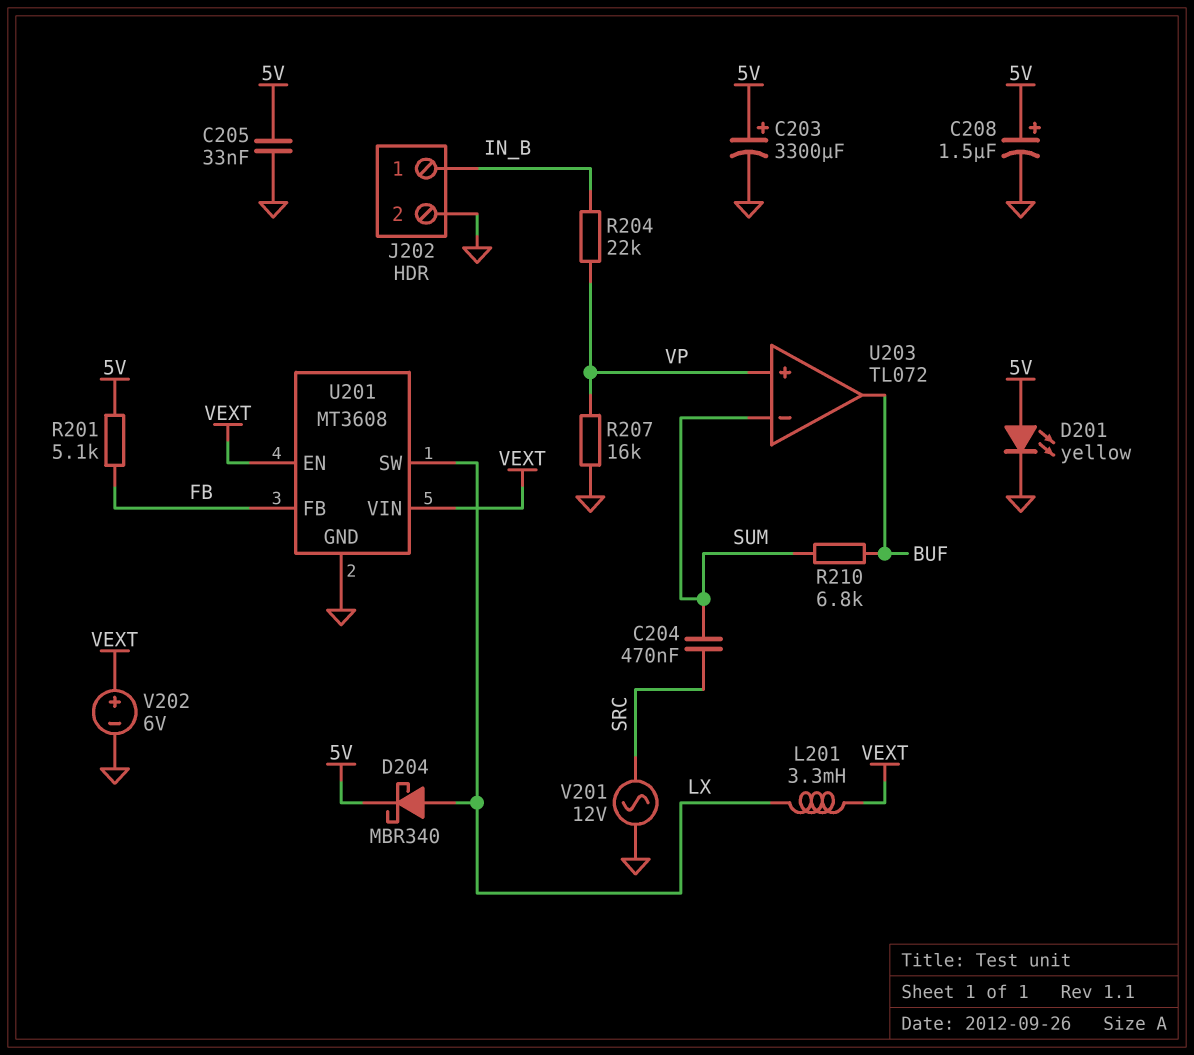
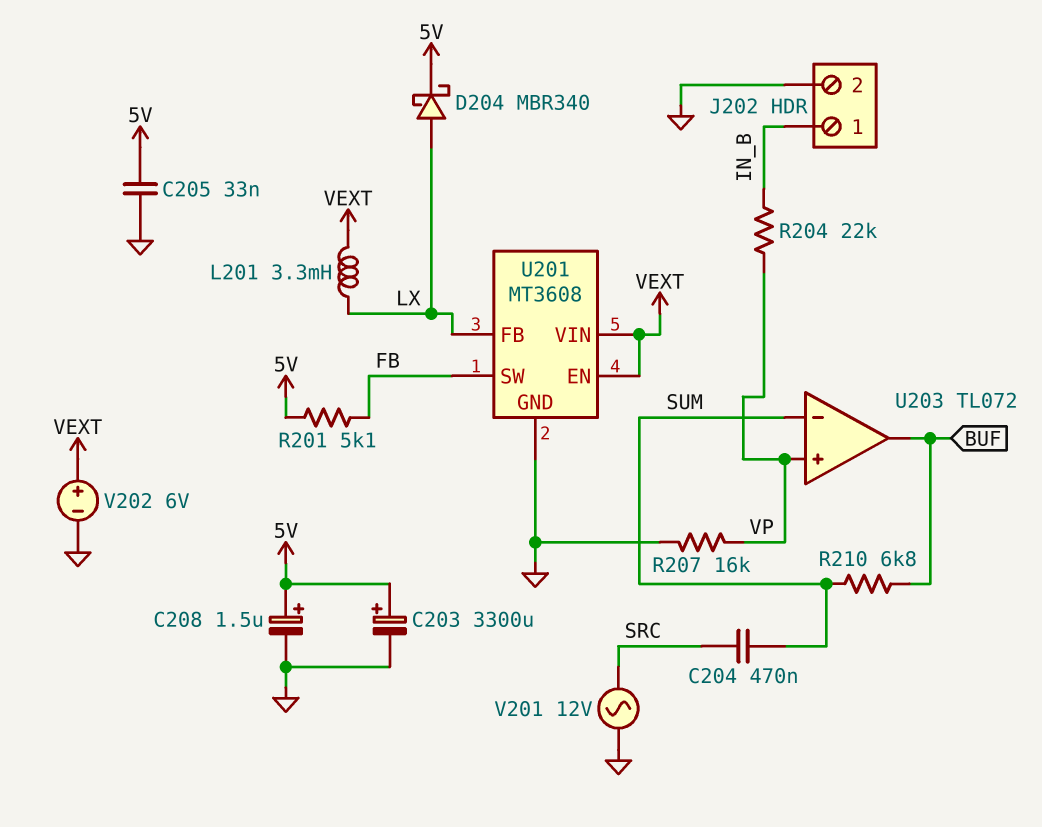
D201: LED yellow (A 5V, K GND) -> none
U201 pin FB: FB -> LX
U201 pin SW: LX -> FB

